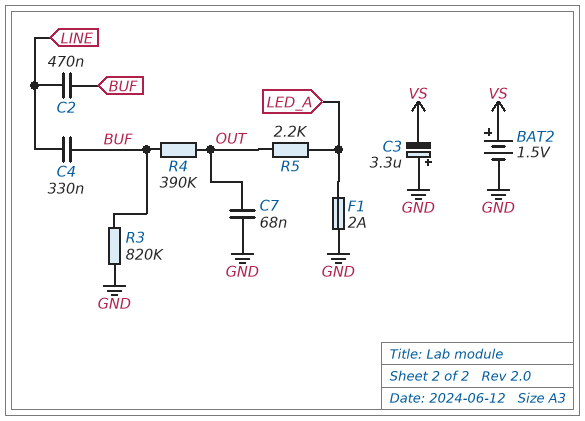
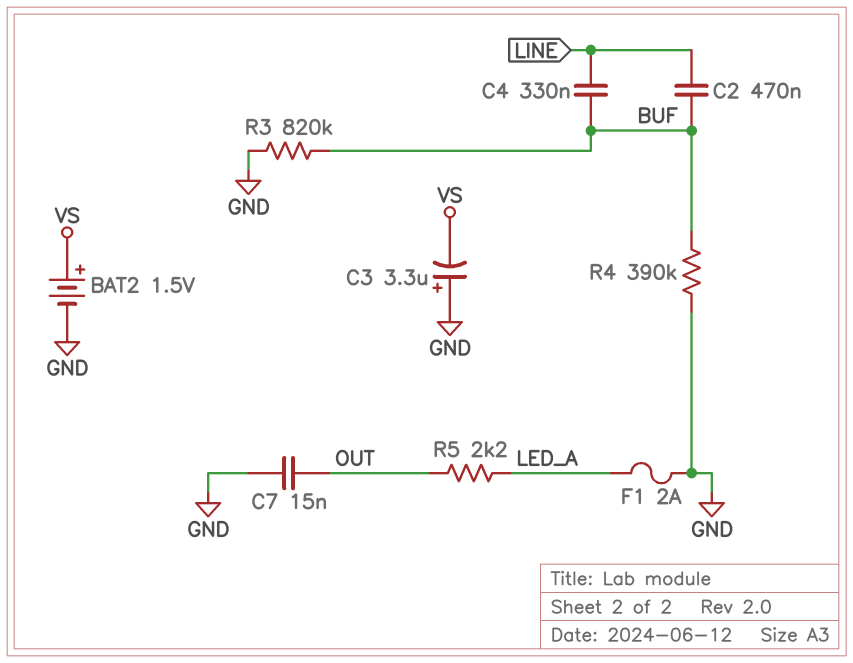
C7: 68nF (GND, OUT) -> 15nF (GND, OUT)
R4: 390k (BUF, OUT) -> 390k (BUF, GND)

